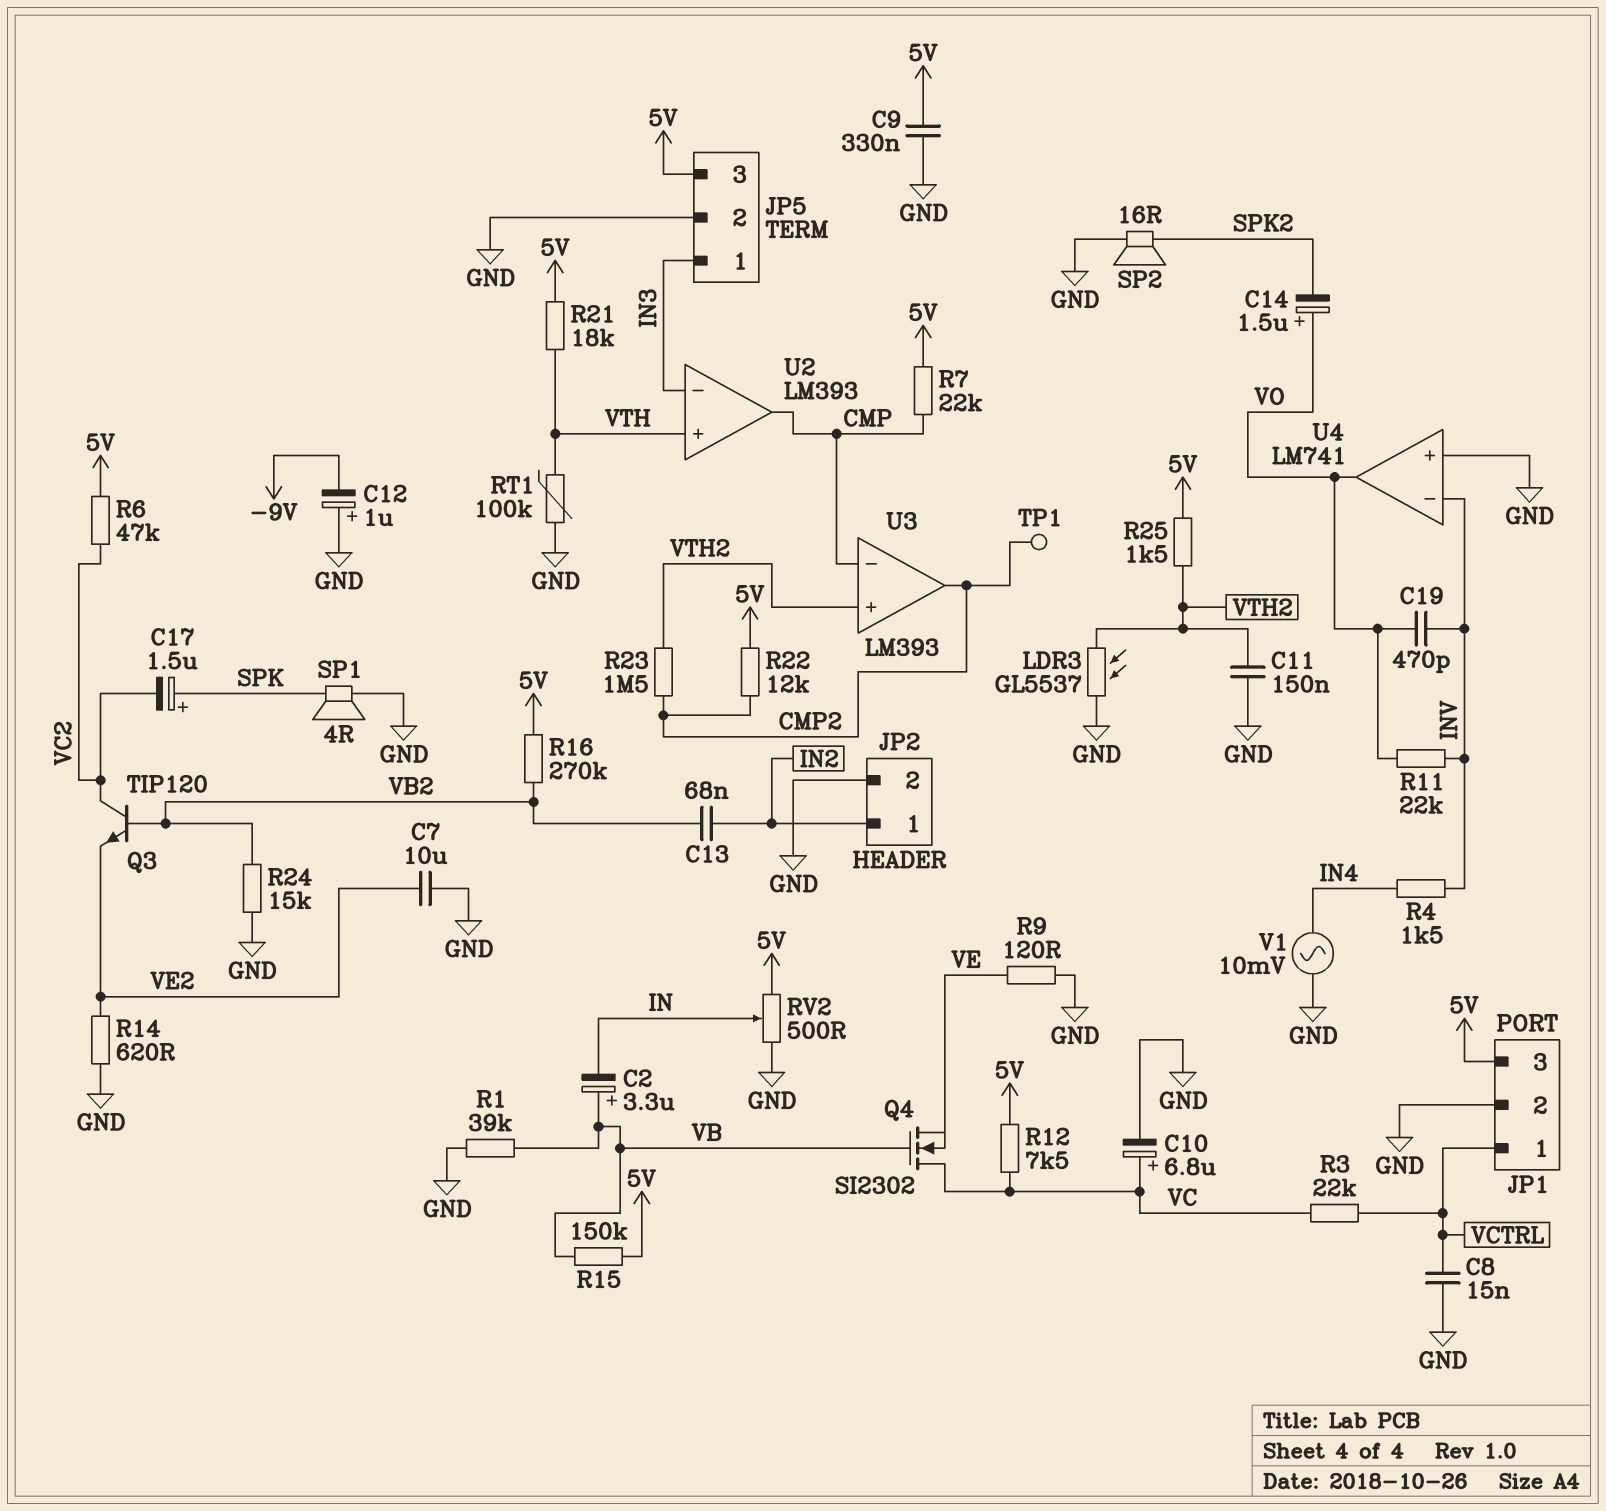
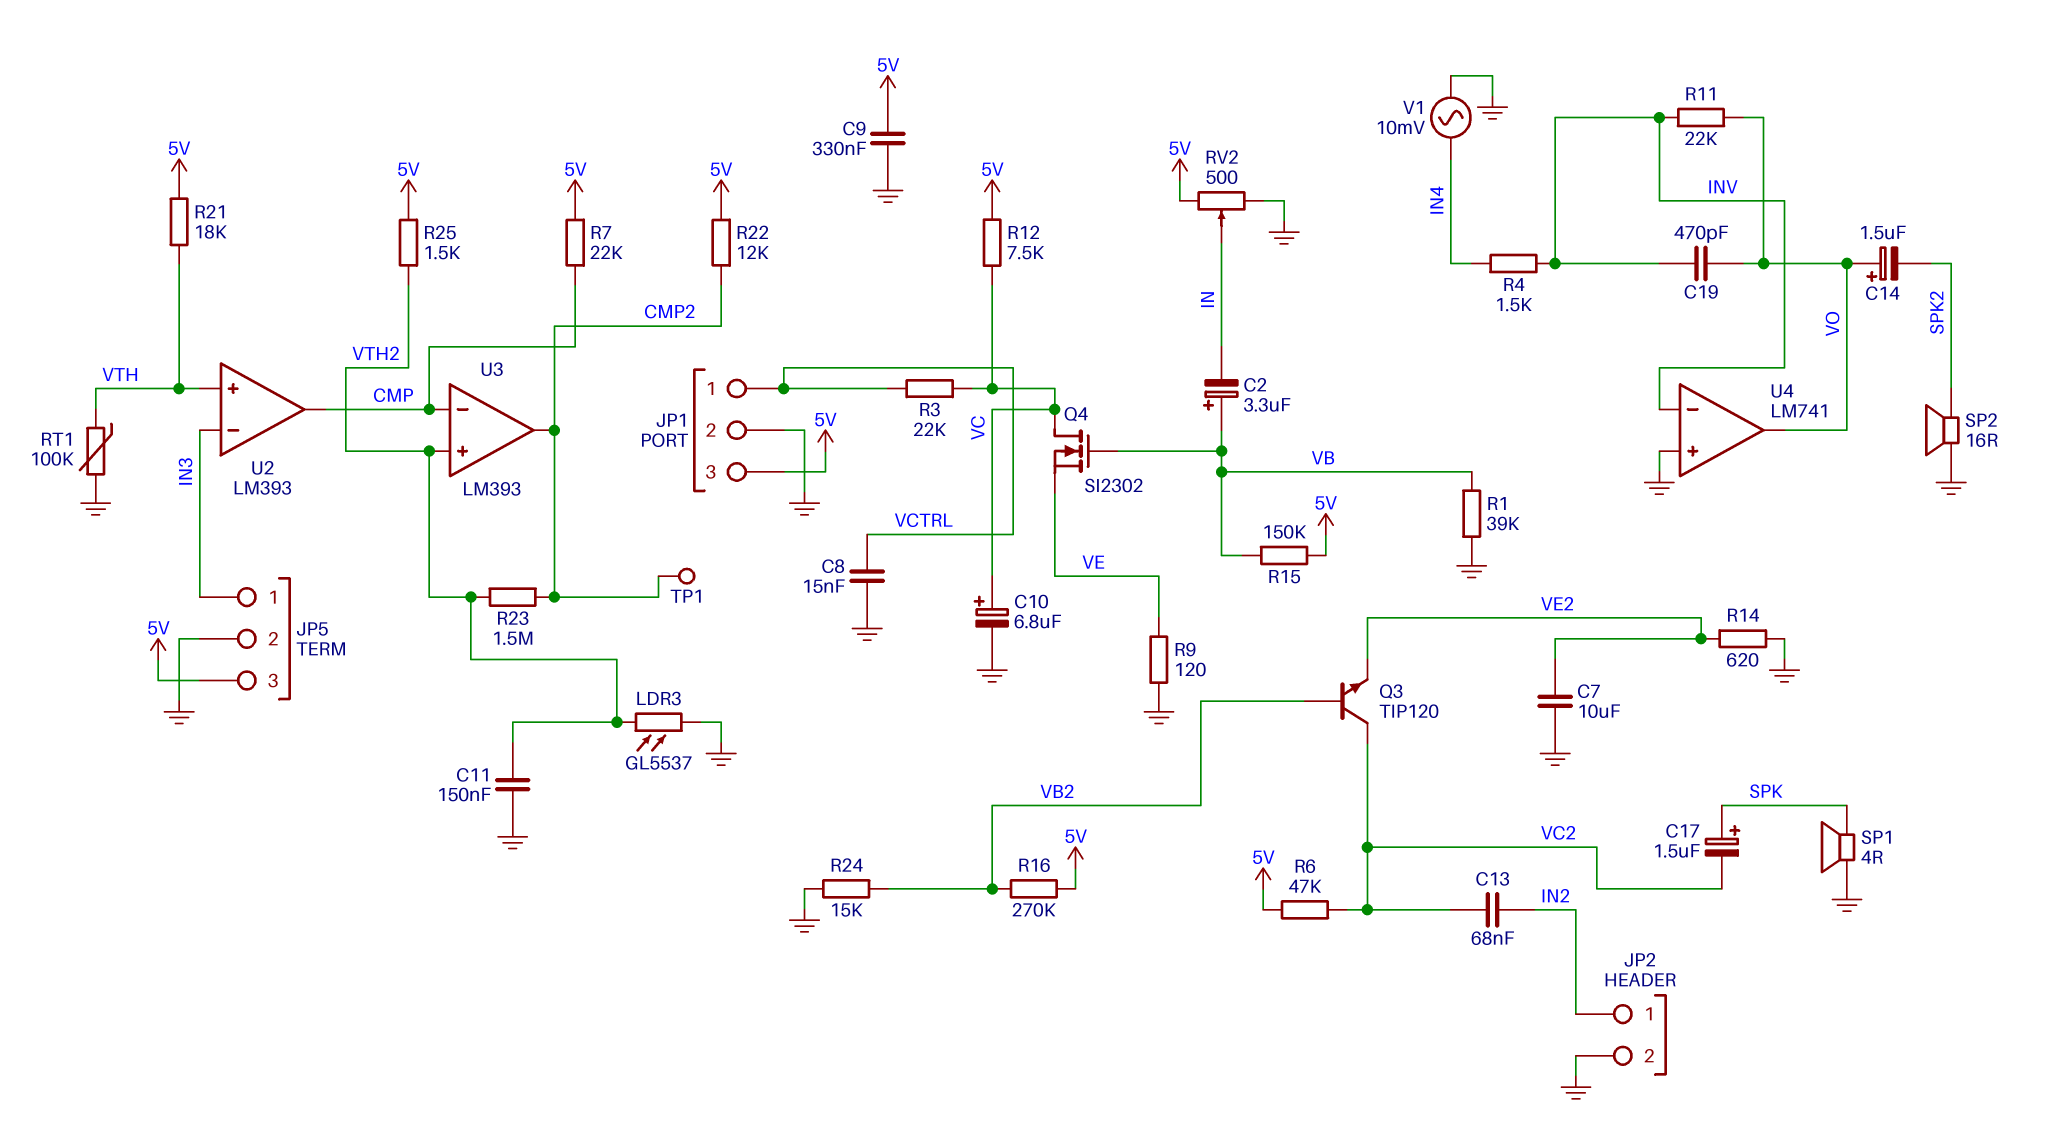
C12: 1uF (plus GND, minus -9V) -> none
C13: 68nF (IN2, VB2) -> 68nF (IN2, VC2)

